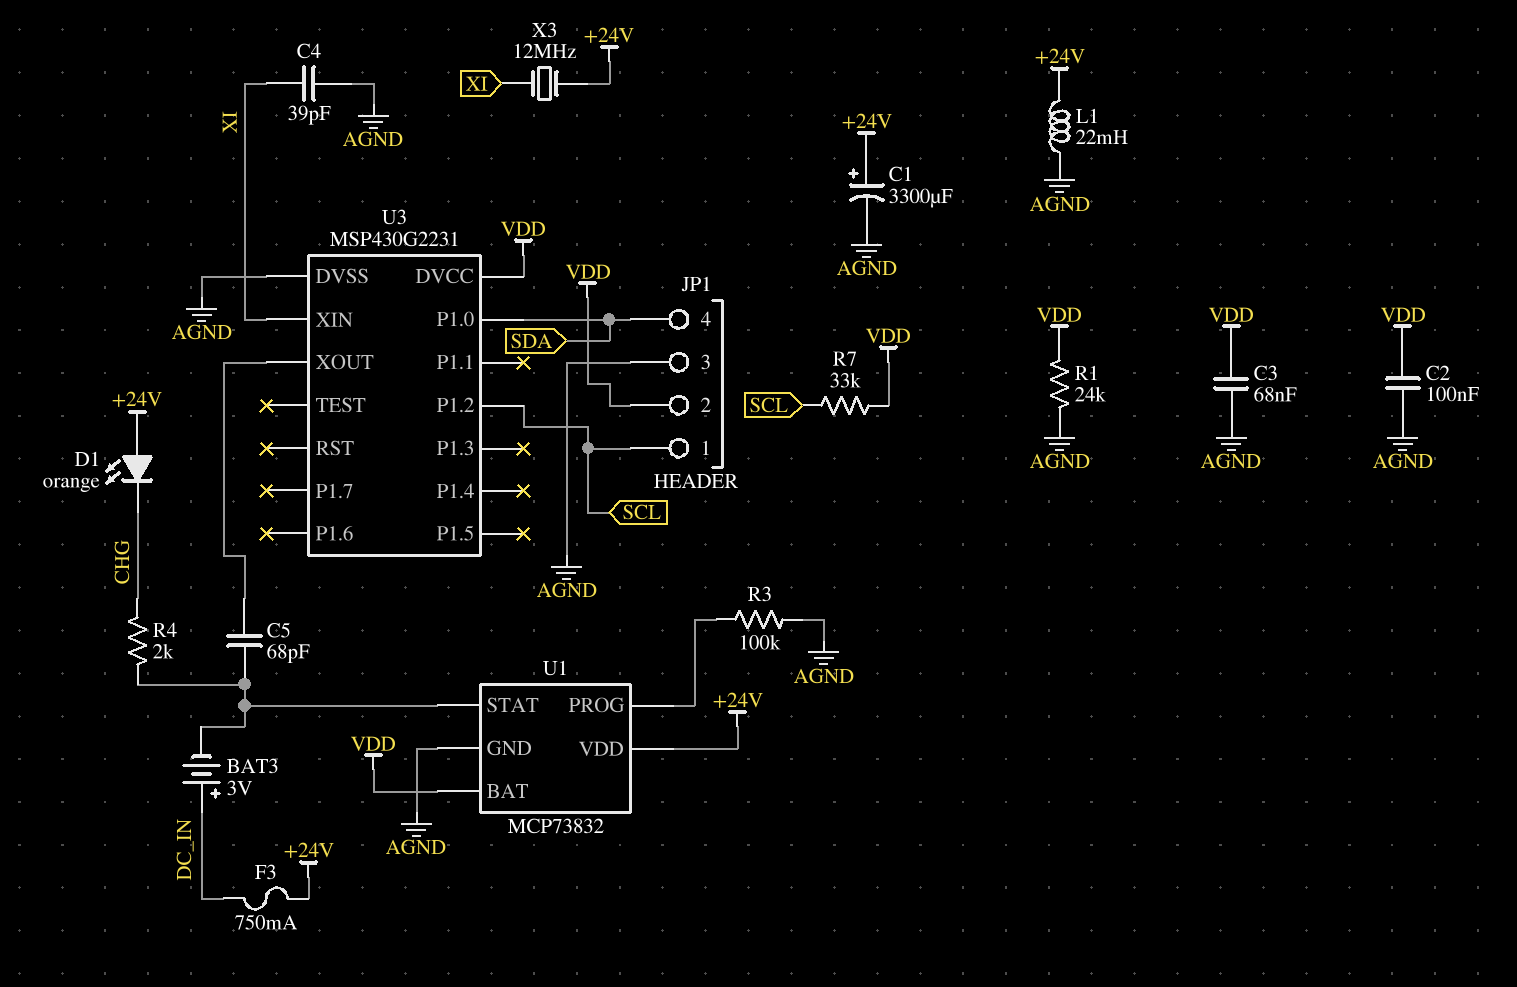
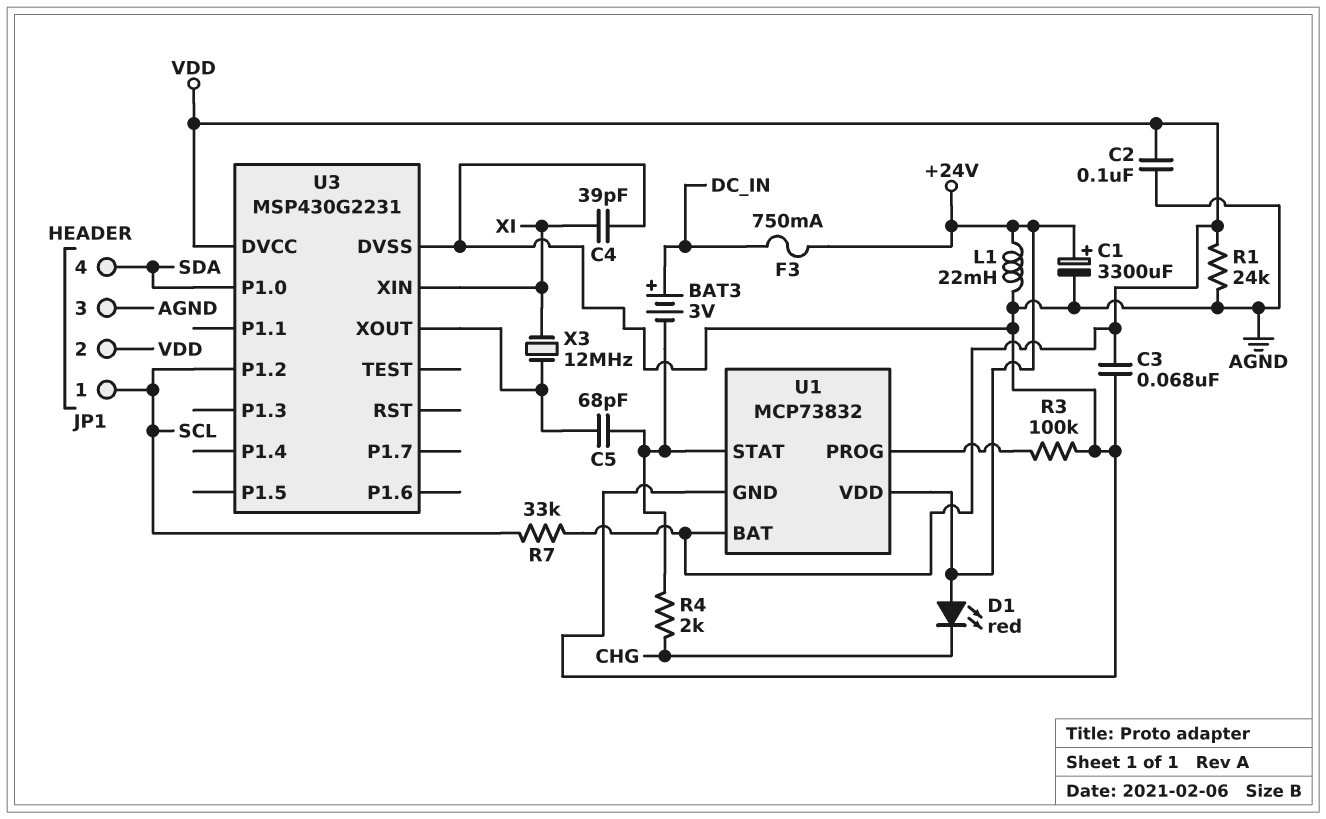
D1: LED orange (A +24V, K CHG) -> LED red (A +24V, K CHG)
X3: 12MHz (+24V, XI) -> 12MHz (U3/XOUT, XI)

